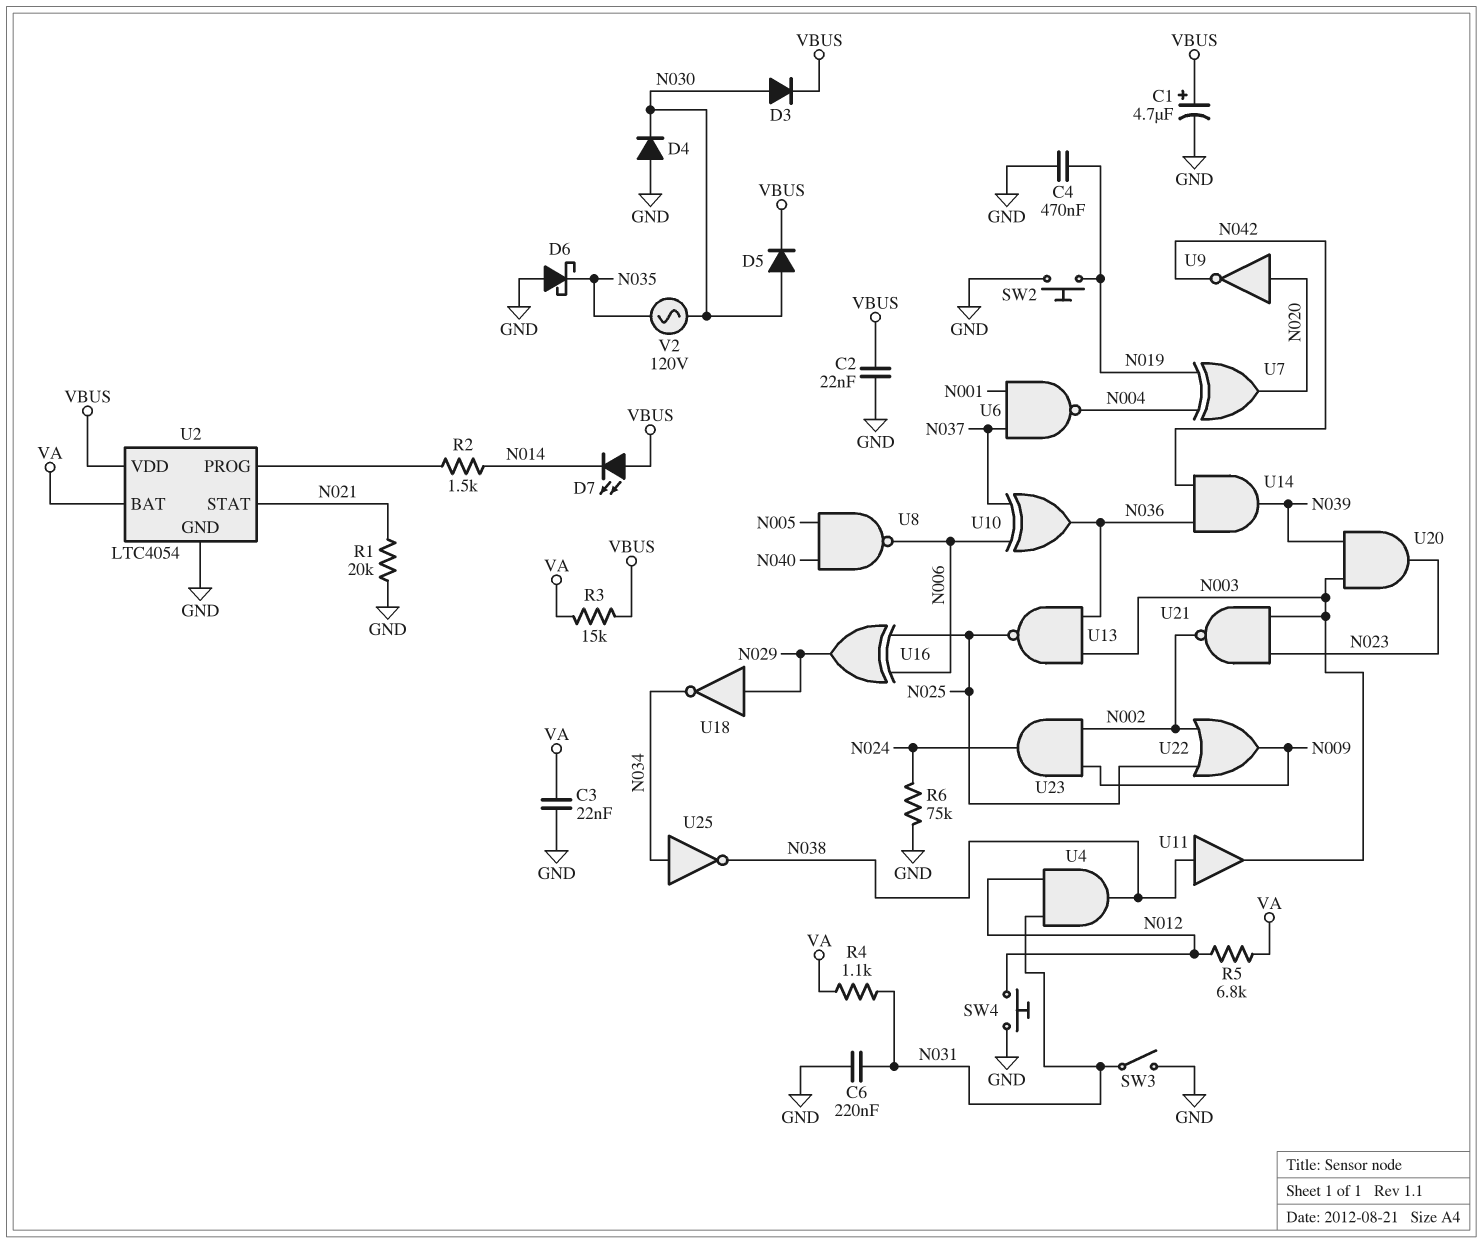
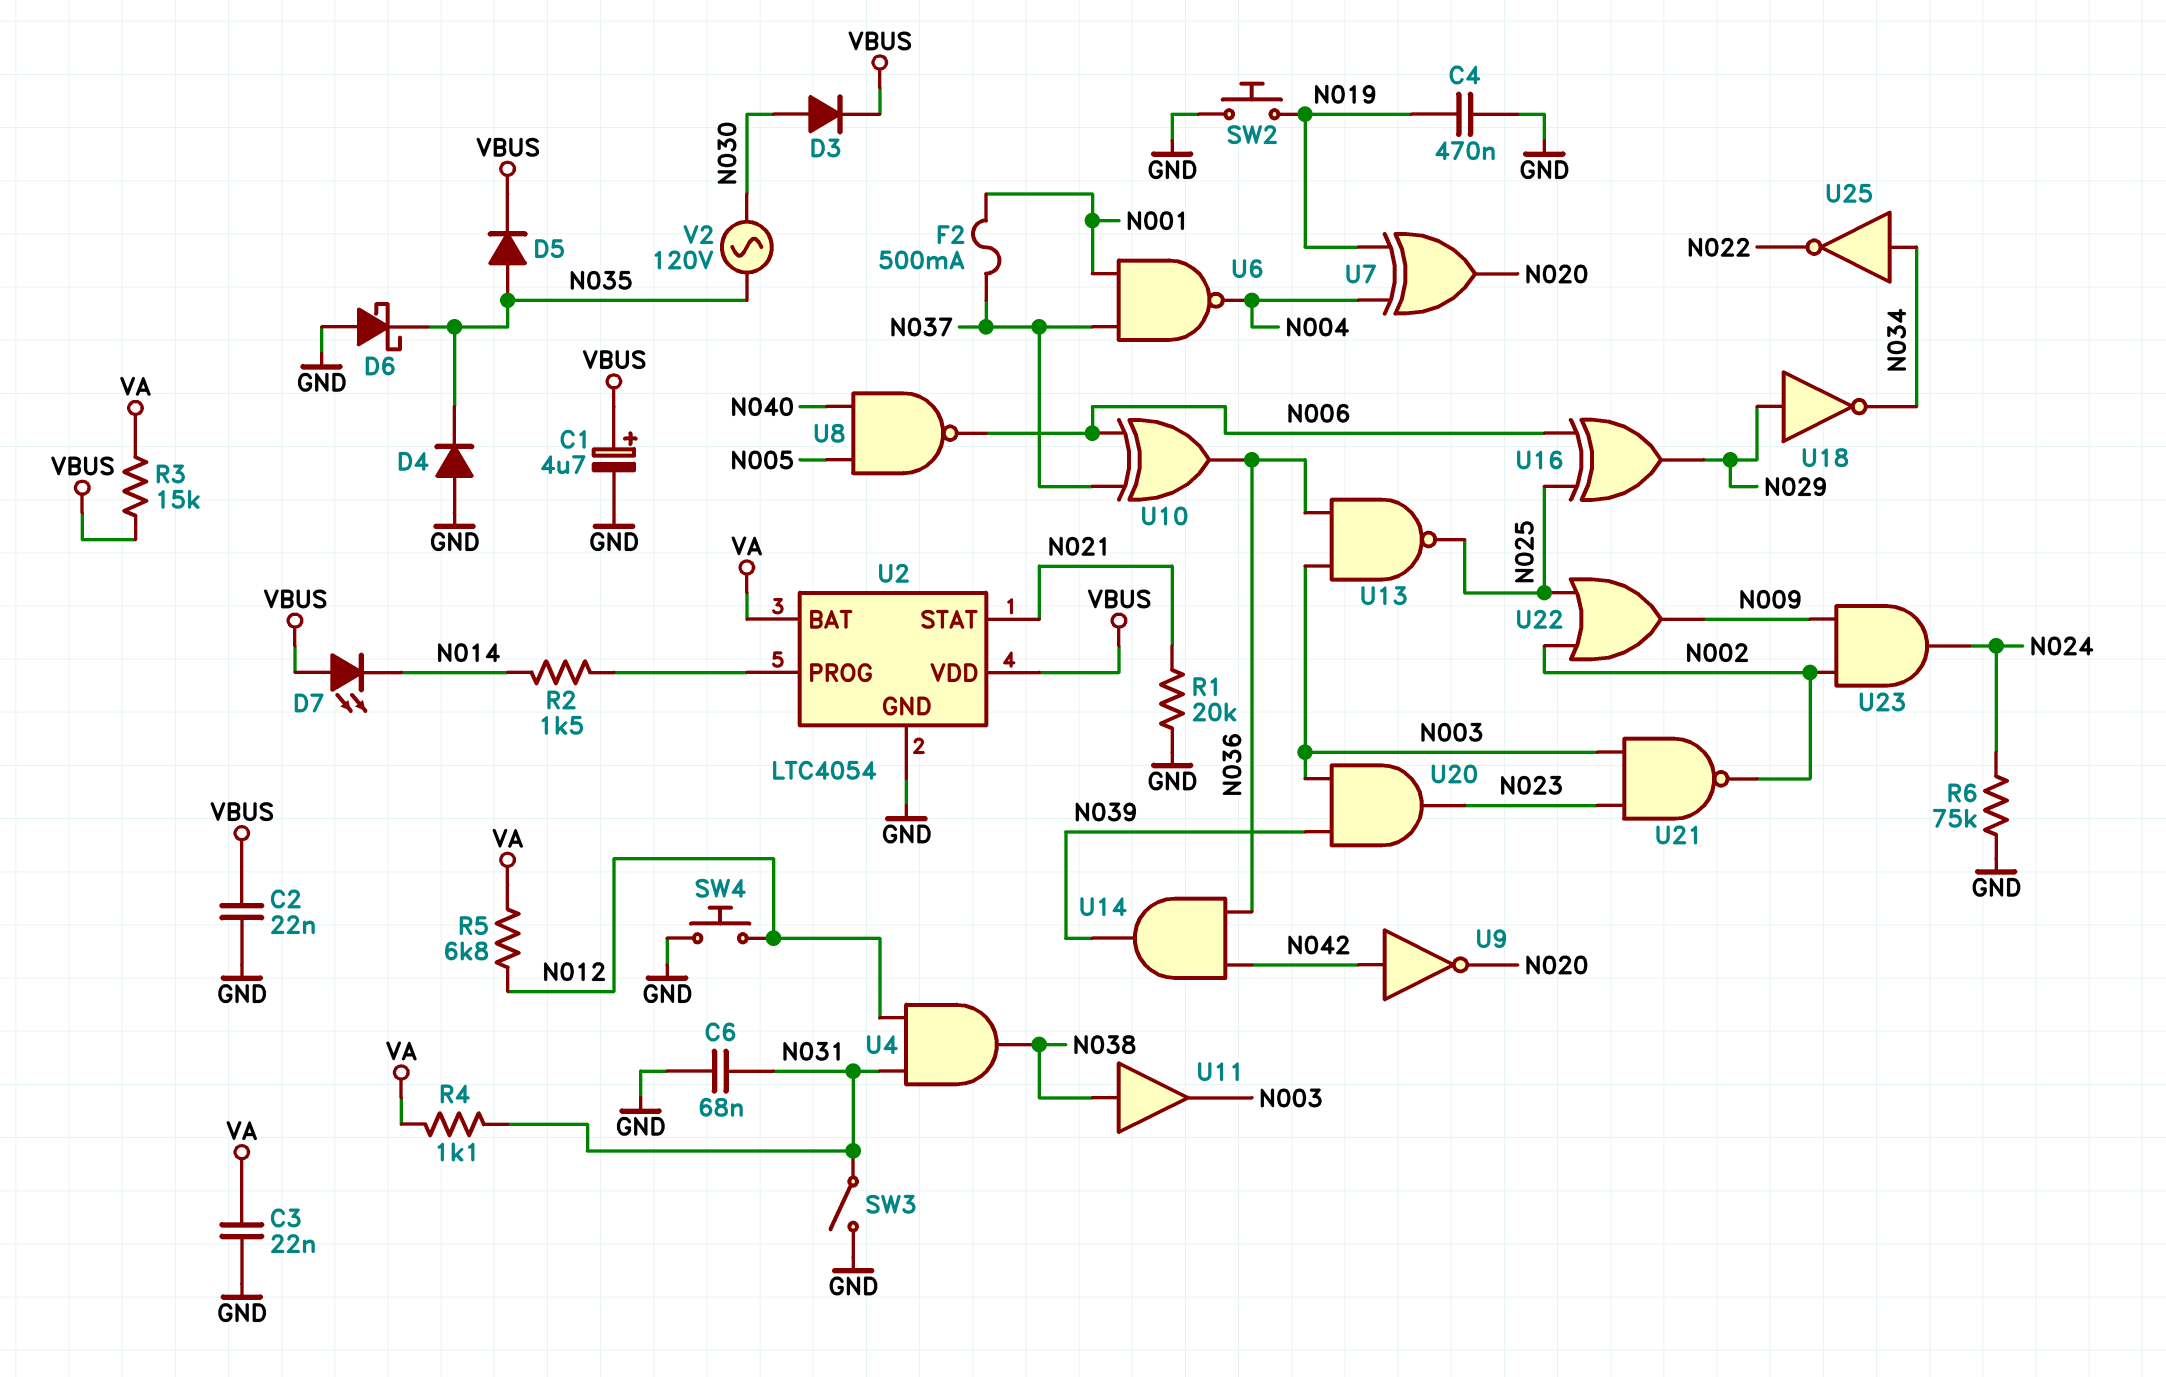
C6: 220nF (GND, N031) -> 68nF (GND, N031)
D4: diode (A GND, K N030) -> diode (A GND, K N035)
D5: diode (A N030, K VBUS) -> diode (A N035, K VBUS)
F2: none -> 500mA (N001, N037)
U9: NOT (in N020, out N042) -> NOT (in N042, out N020)
U25: NOT (in N034, out N038) -> NOT (in N034, out N022)

